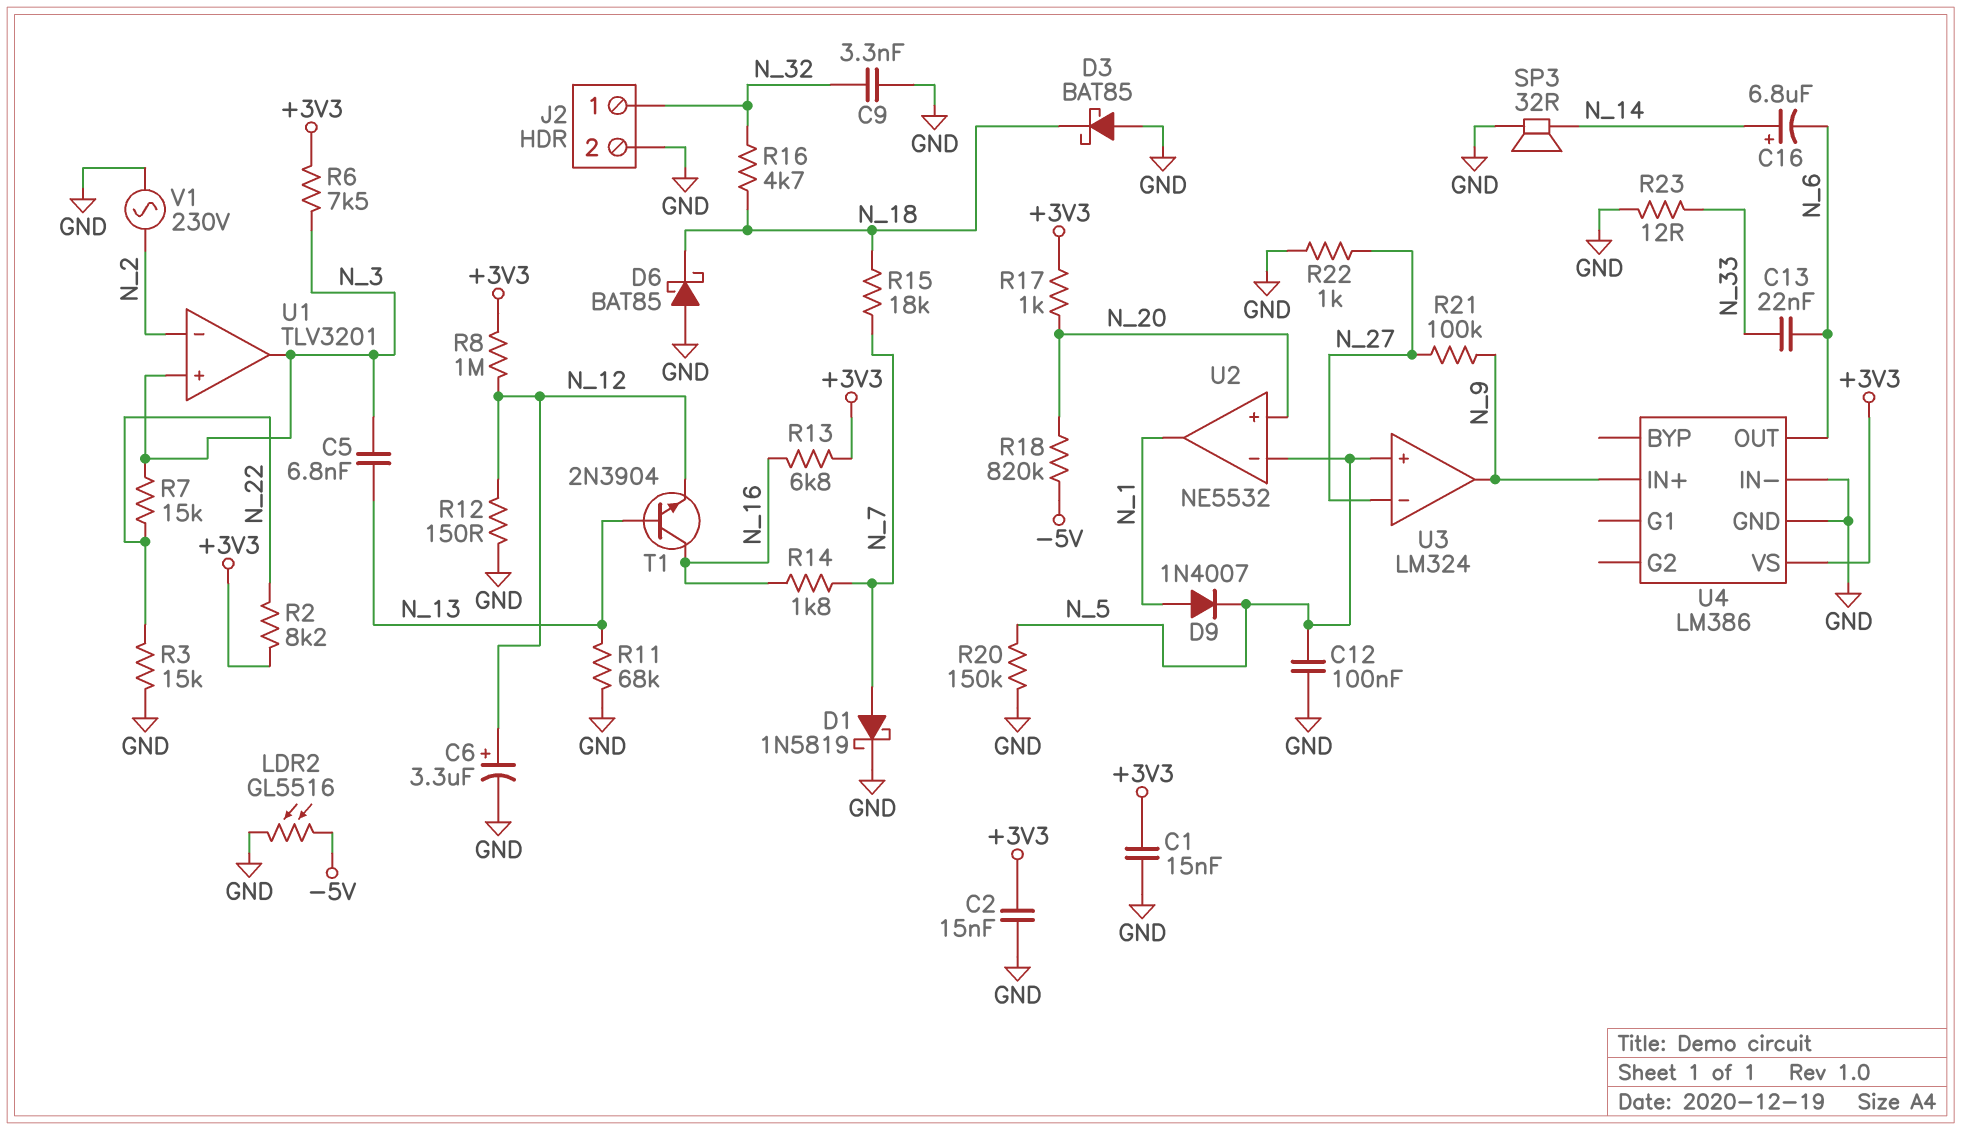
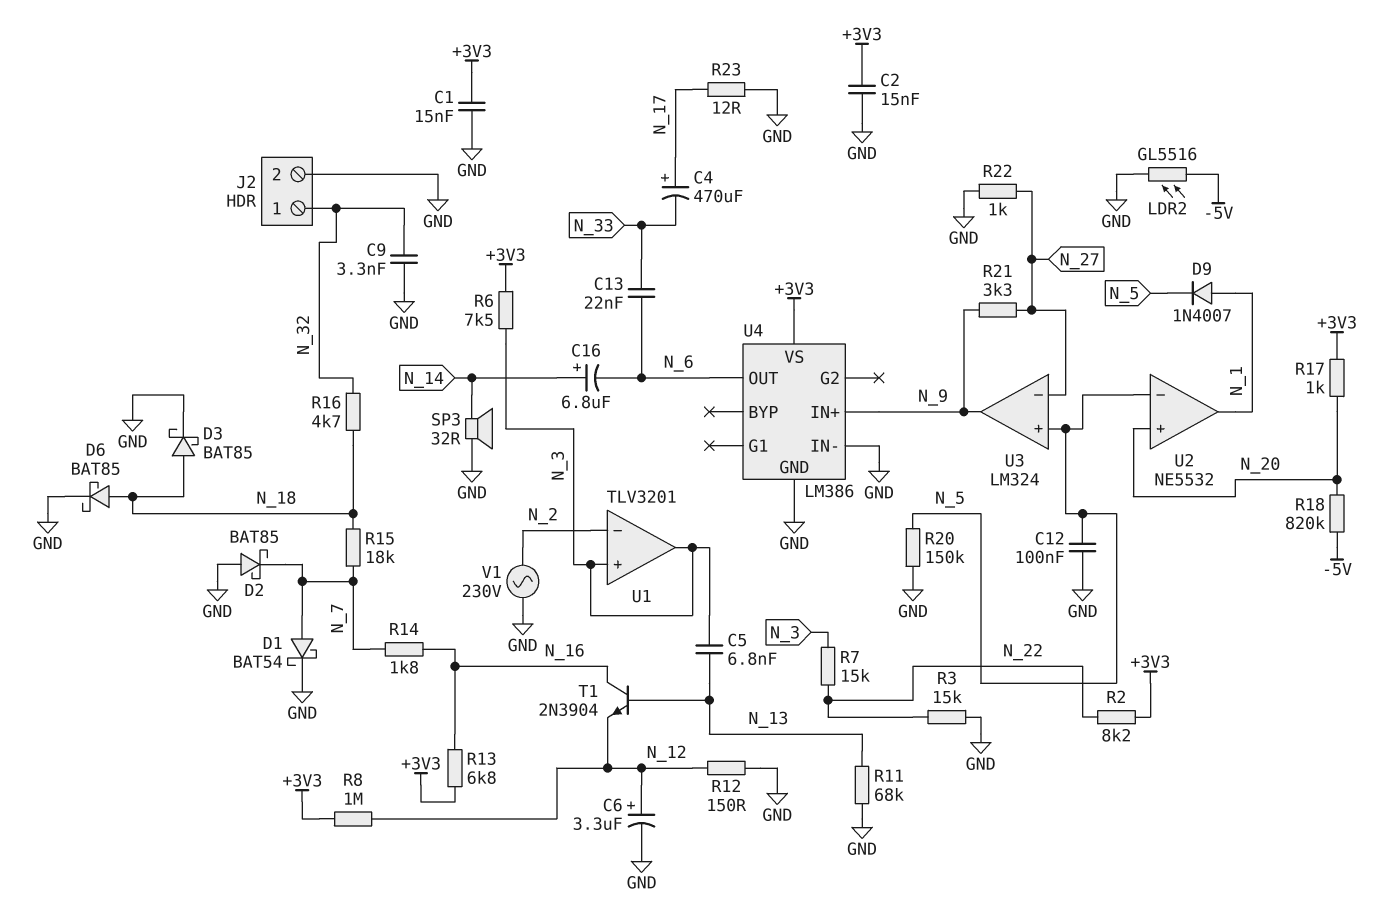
C4: none -> 470uF (plus N_17, minus N_33)
D1: schottky 1N5819 (A N_7, K GND) -> schottky BAT54 (A N_7, K GND)
D2: none -> schottky BAT85 (A GND, K N_7)
D3: schottky BAT85 (A GND, K N_18) -> schottky BAT85 (A N_18, K GND)
D6: schottky BAT85 (A GND, K N_18) -> schottky BAT85 (A N_18, K GND)
R21: 100k (N_9, N_27) -> 3.3k (N_9, N_27)
R23: 12 (GND, N_33) -> 12 (GND, N_17)

